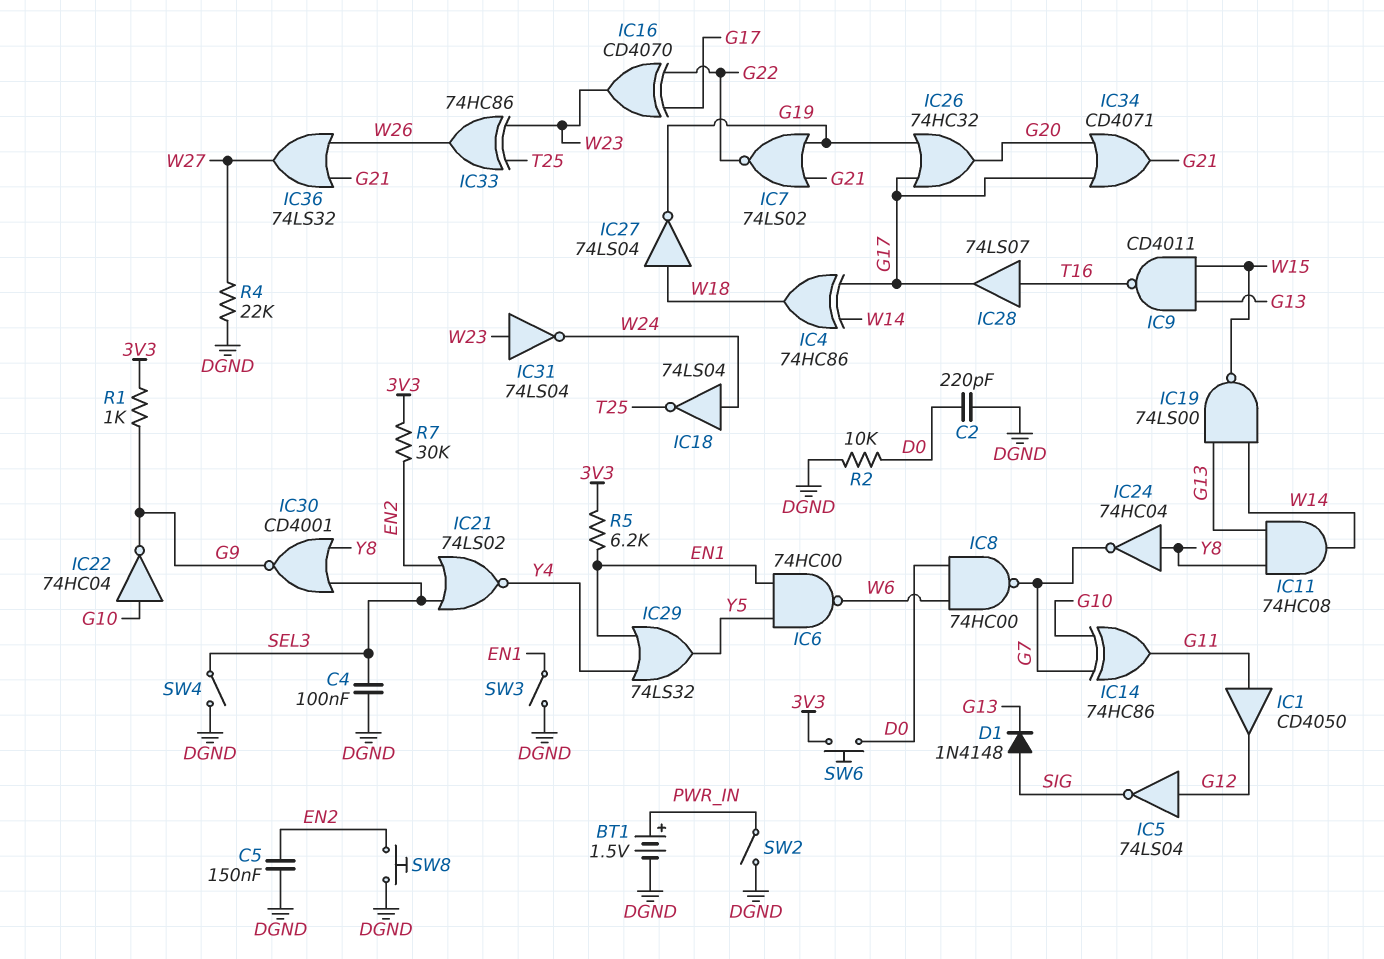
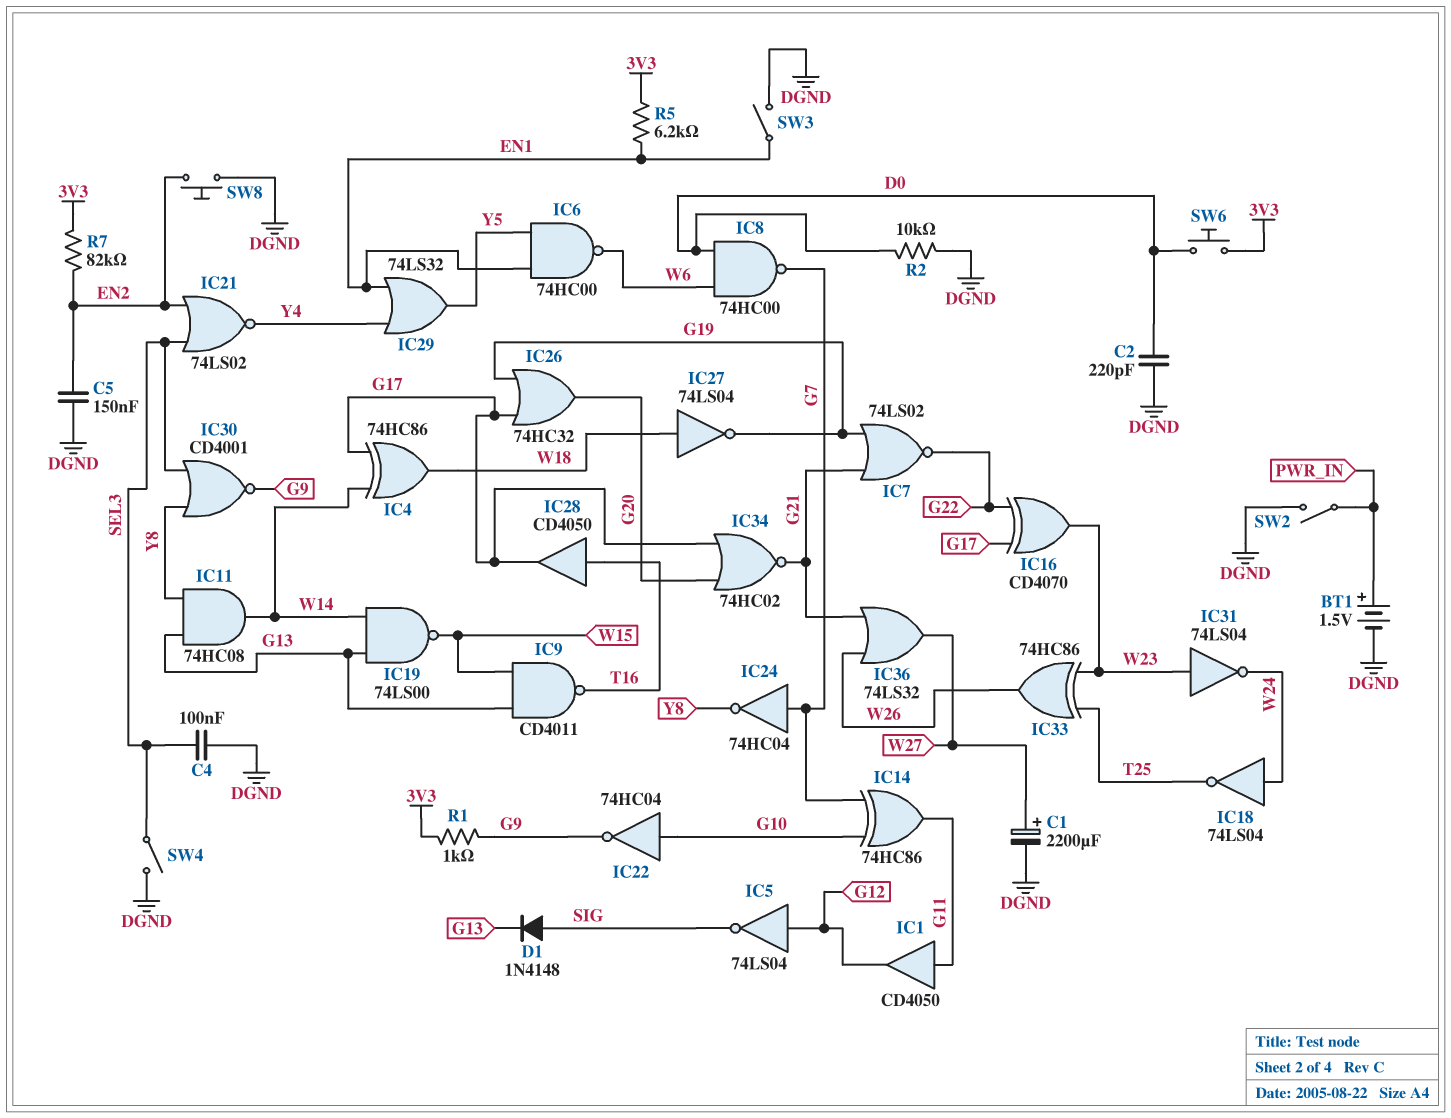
C1: none -> 2200uF (plus W27, minus DGND)
IC24: NOT 74HC04 (in Y8, out G7) -> NOT 74HC04 (in G7, out Y8)
IC28: buffer 74LS07 (in T16, out G17) -> buffer CD4050 (in T16, out G17)
IC34: OR CD4071 (in G17, in G20, out G21) -> NOR 74HC02 (in G17, in G20, out G21)
R4: 22k (DGND, W27) -> none
R7: 30k (3V3, EN2) -> 82k (3V3, EN2)

